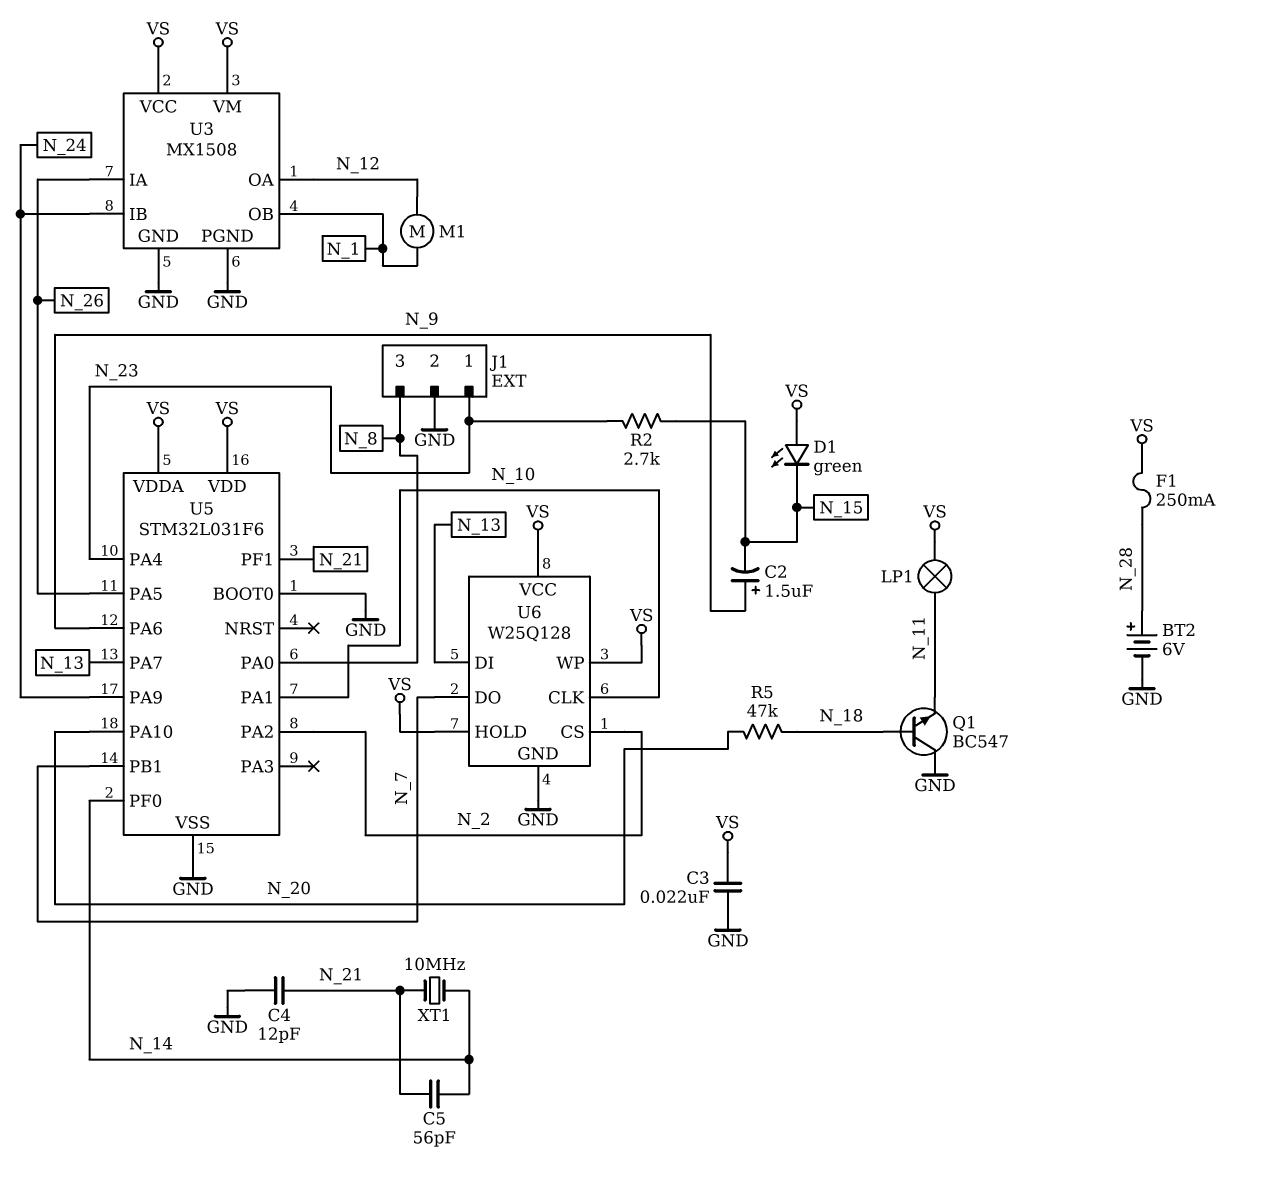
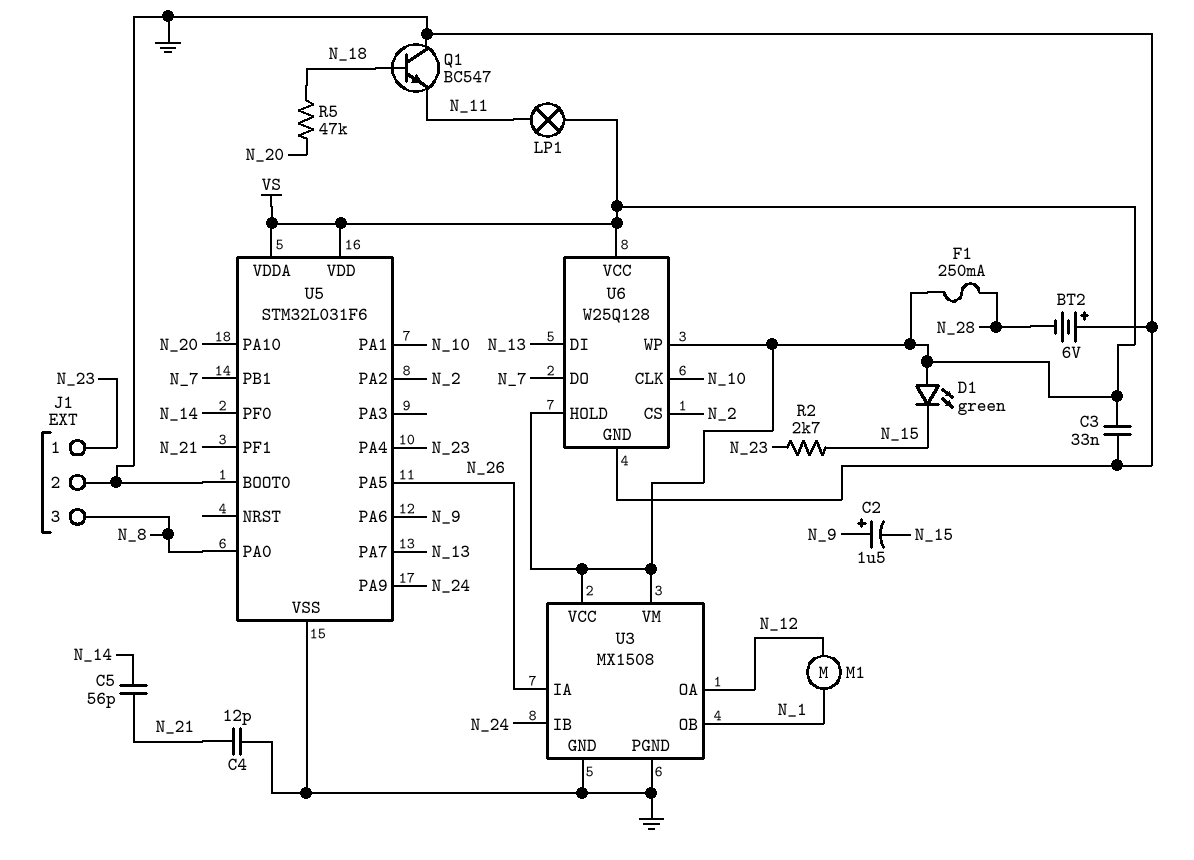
BT2: 6V (plus N_28, minus GND) -> 6V (plus GND, minus N_28)
C3: 22nF (GND, VS) -> 33nF (GND, VS)
XT1: 10MHz (N_14, N_21) -> none

